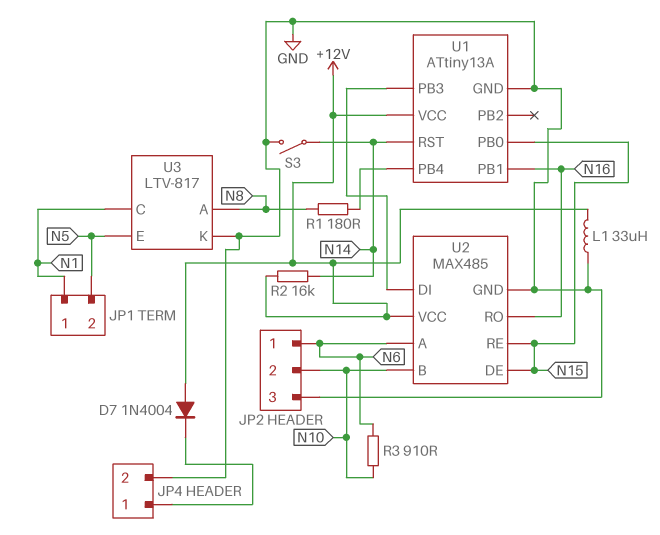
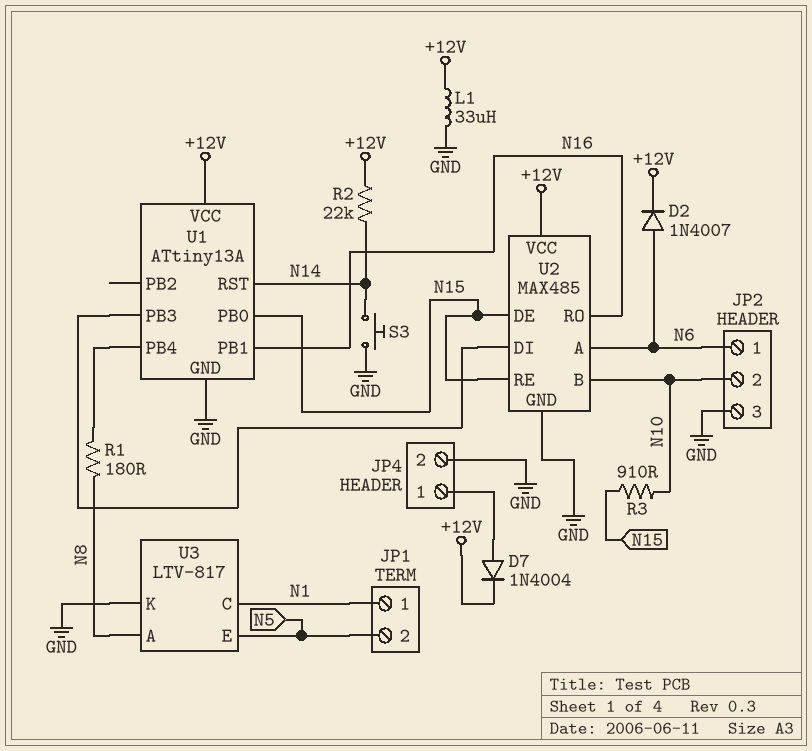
D2: none -> diode 1N4007 (A N6, K +12V)
D7: diode 1N4004 (A +12V, K JP4/1) -> diode 1N4004 (A JP4/1, K +12V)
R2: 16k (+12V, N14) -> 22k (+12V, N14)
R3: 910 (N6, N10) -> 910 (N10, N15)
S3: switch (GND, N14) -> button (GND, N14)

